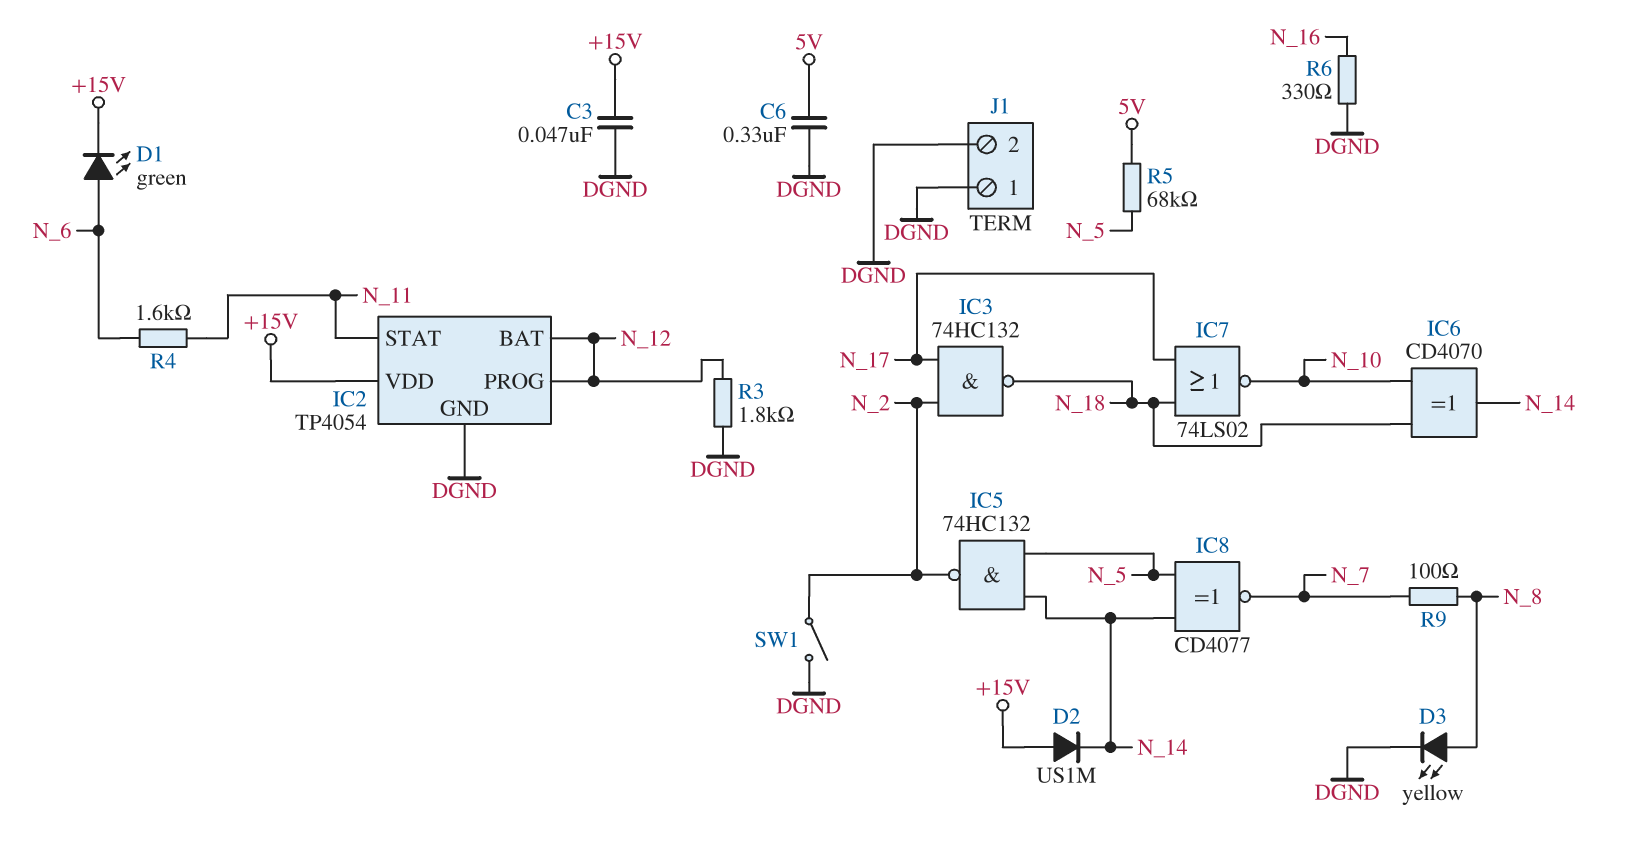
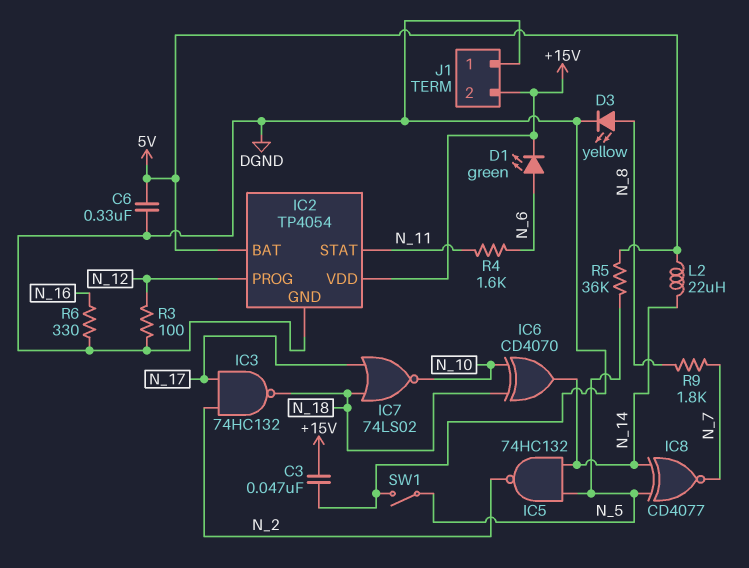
D2: diode US1M (A +15V, K N_14) -> none
IC2 pin BAT: N_12 -> 5V
J1 pin 2: DGND -> +15V
L2: none -> 22uH (5V, N_14)
R3: 1.8k (DGND, N_12) -> 100 (DGND, N_12)
R5: 68k (5V, N_5) -> 36k (5V, N_5)
R9: 100 (N_7, N_8) -> 1.8k (N_7, N_8)
SW1: switch (DGND, N_2) -> switch (DGND, N_5)

